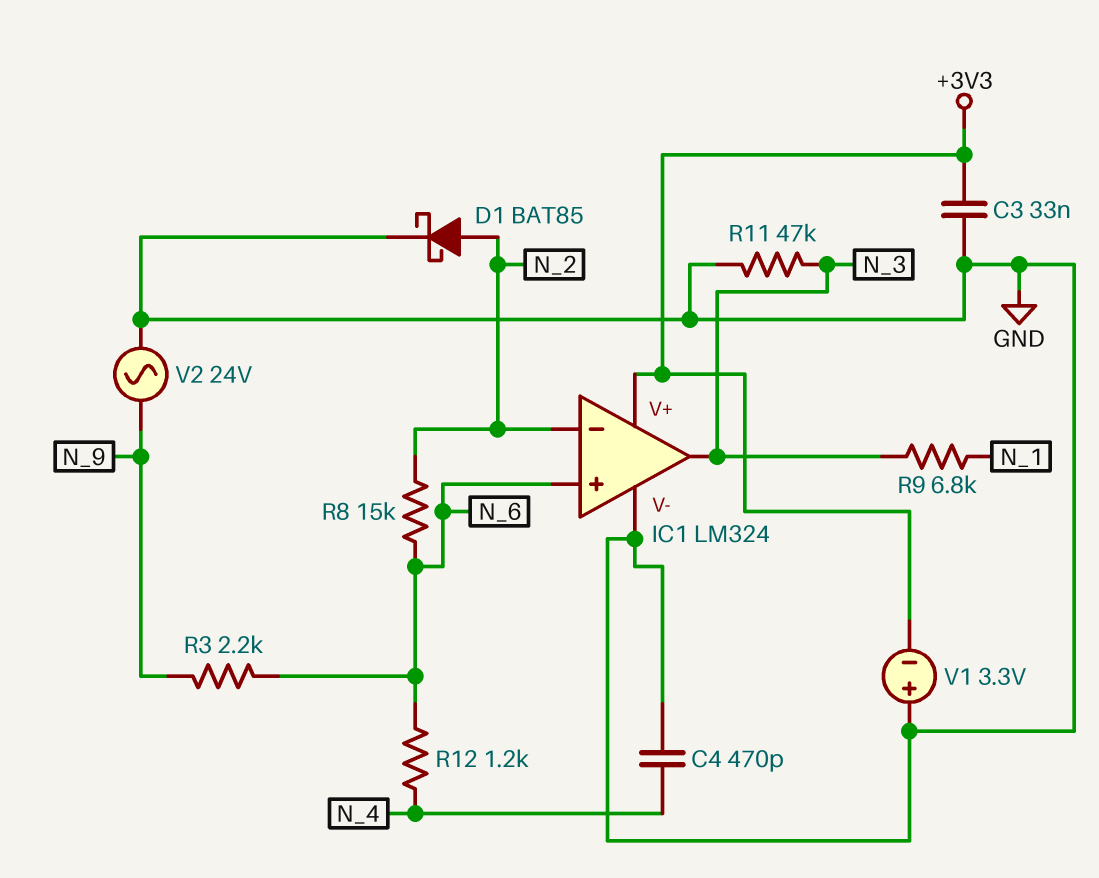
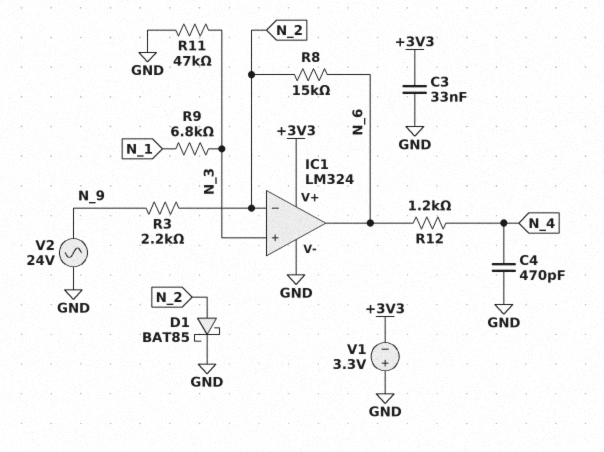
IC1 pin in+: N_6 -> N_3
IC1 pin out: N_3 -> N_6
R3: 2.2k (N_6, N_9) -> 2.2k (N_2, N_9)

